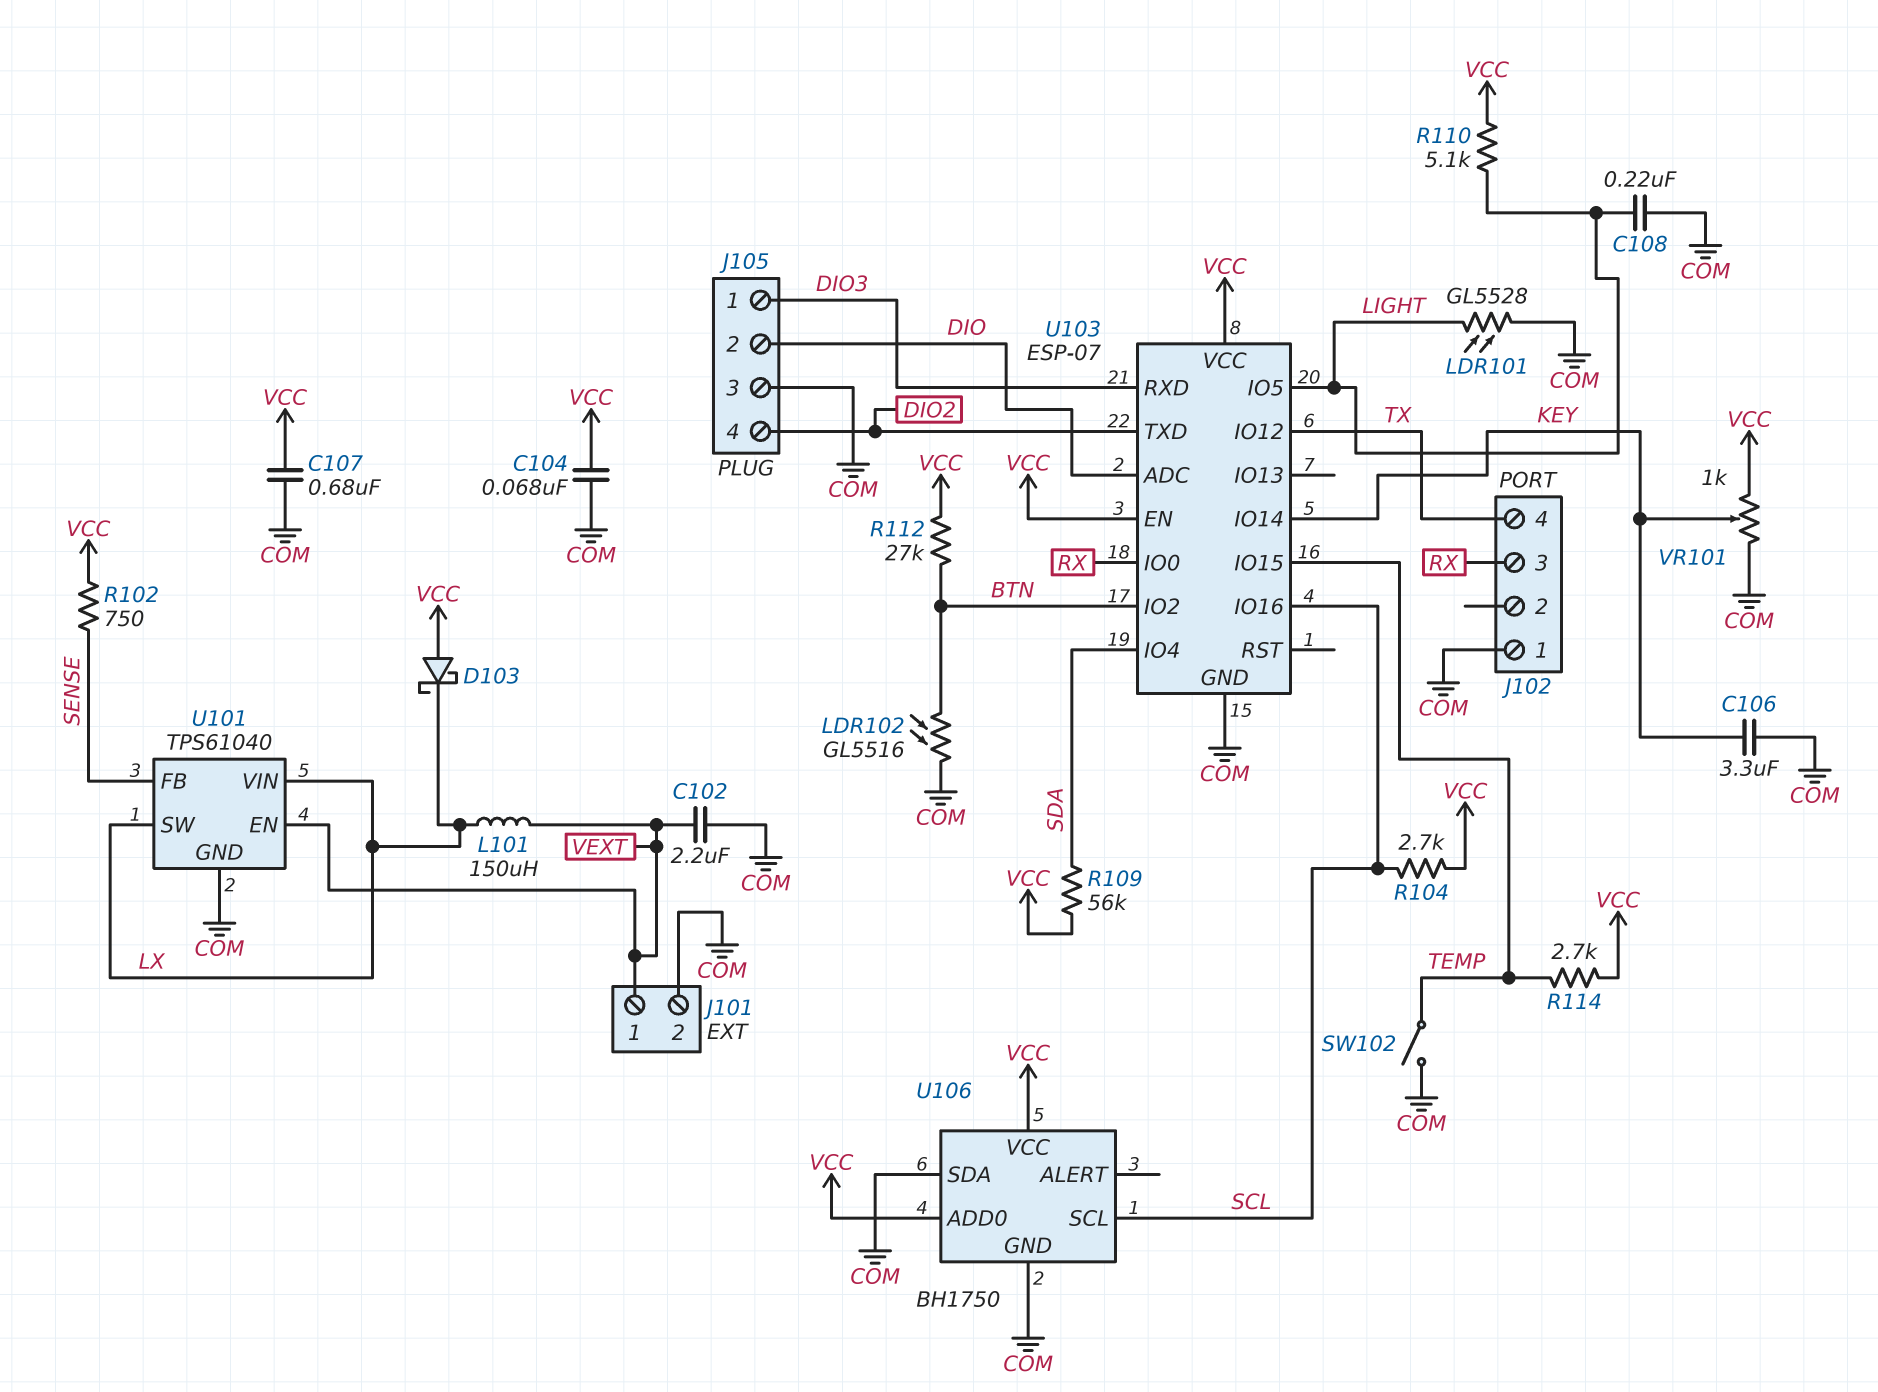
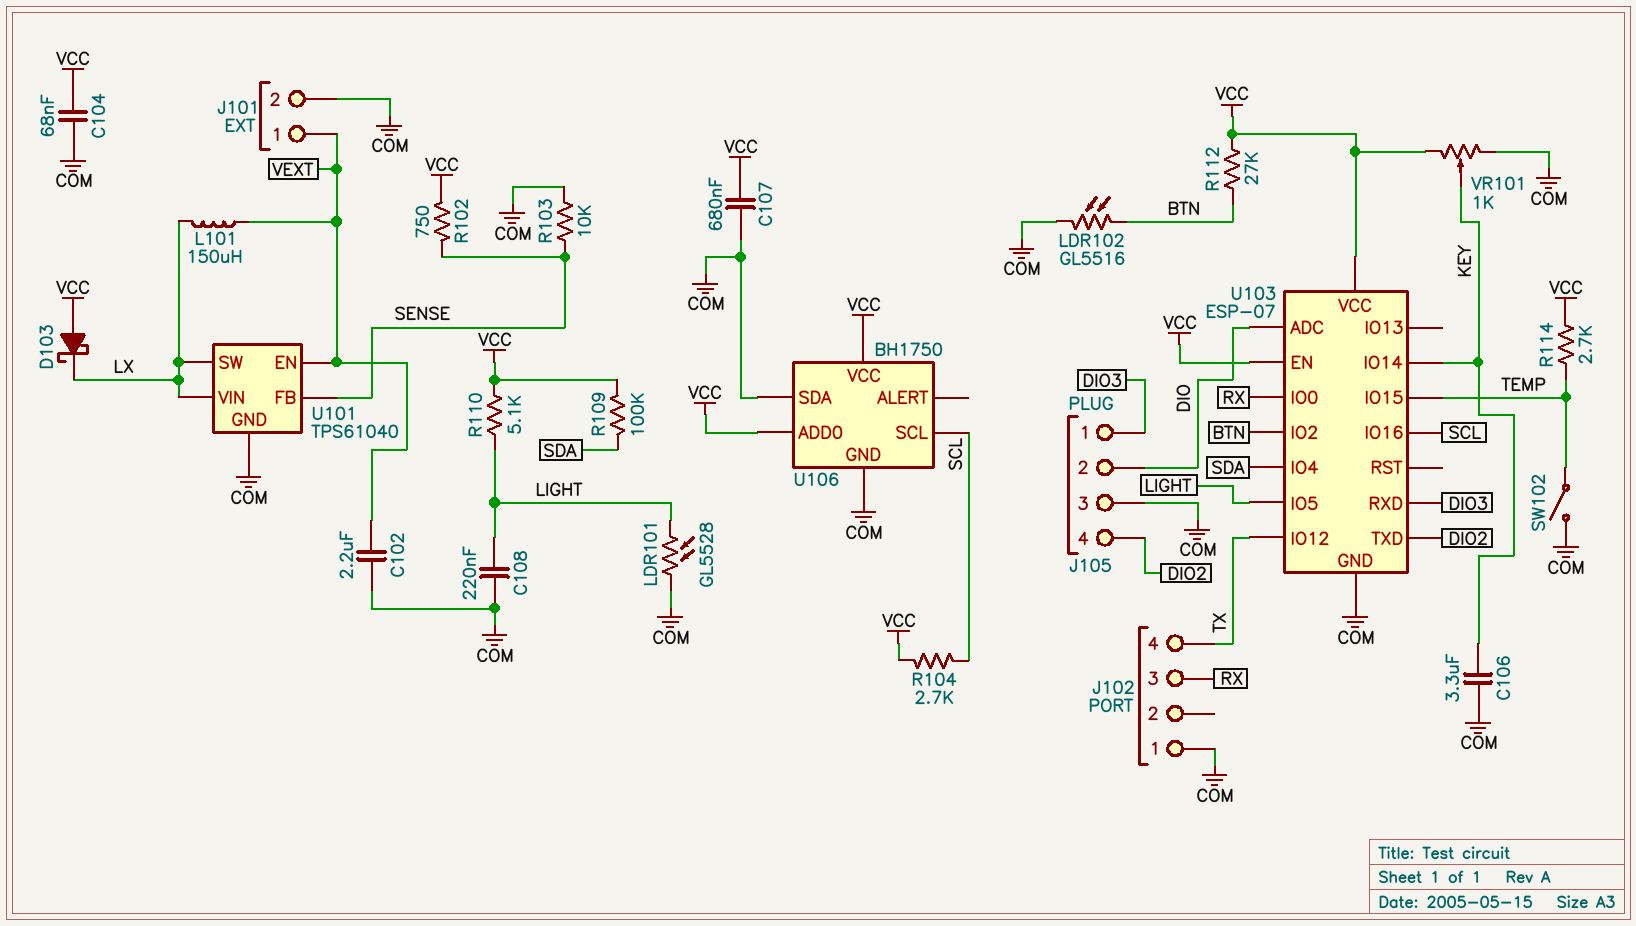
R103: none -> 10k (COM, SENSE)
R109: 56k (SDA, VCC) -> 100k (SDA, VCC)

